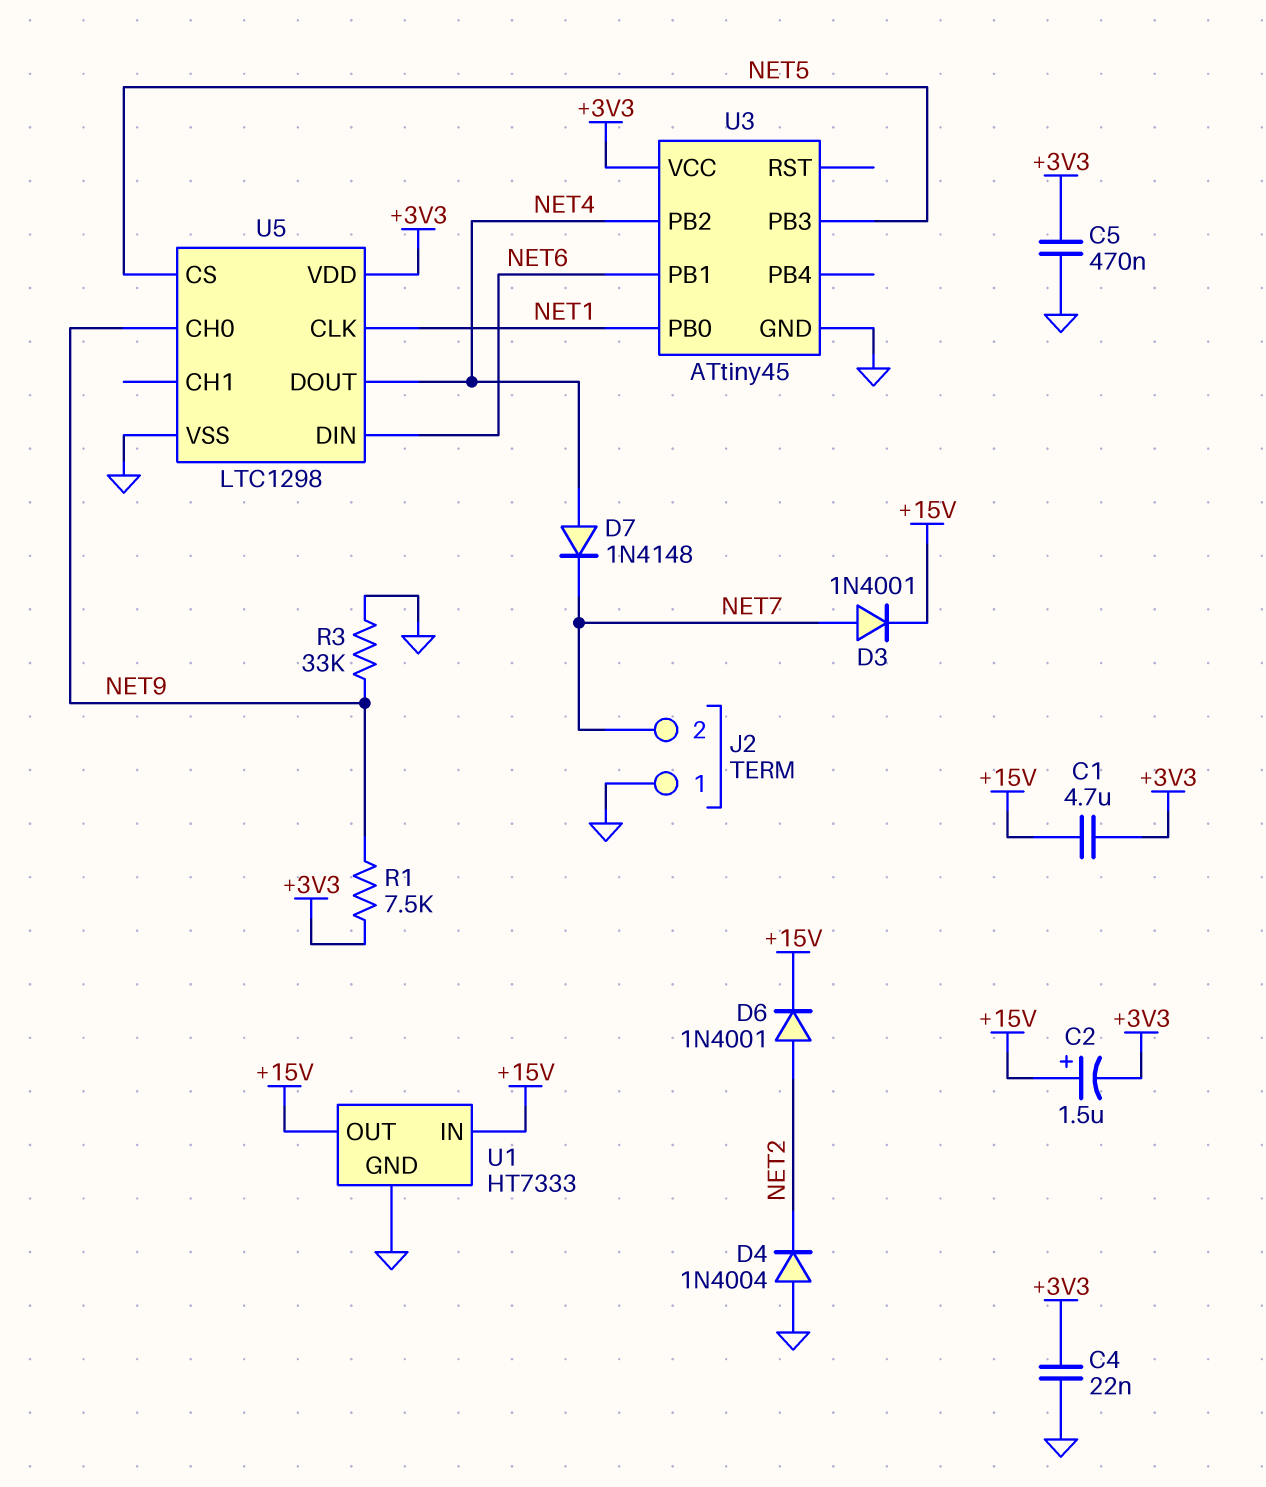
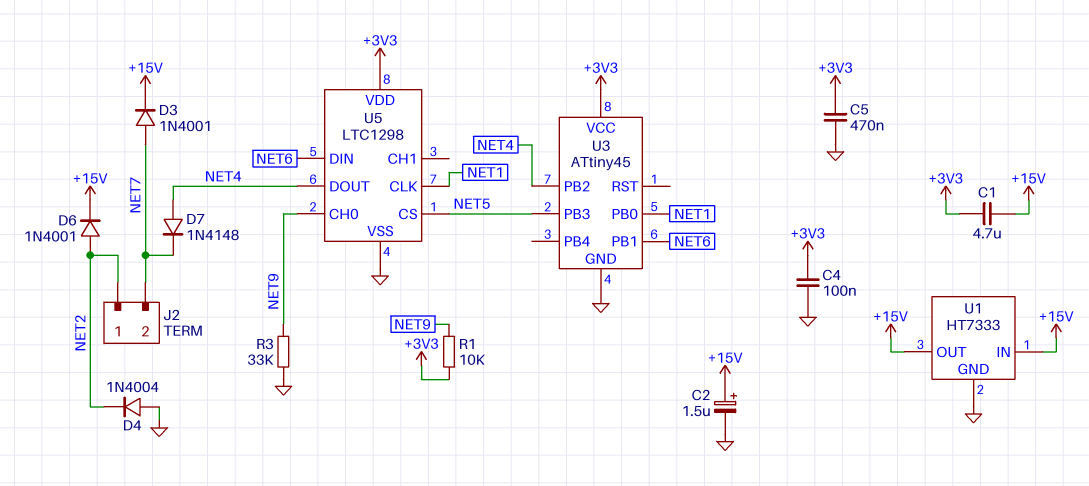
C2: 1.5uF (plus +15V, minus +3V3) -> 1.5uF (plus +15V, minus GND)
C4: 22nF (+3V3, GND) -> 100nF (+3V3, GND)
J2 pin 1: GND -> NET2
R1: 7.5k (+3V3, NET9) -> 10k (+3V3, NET9)

